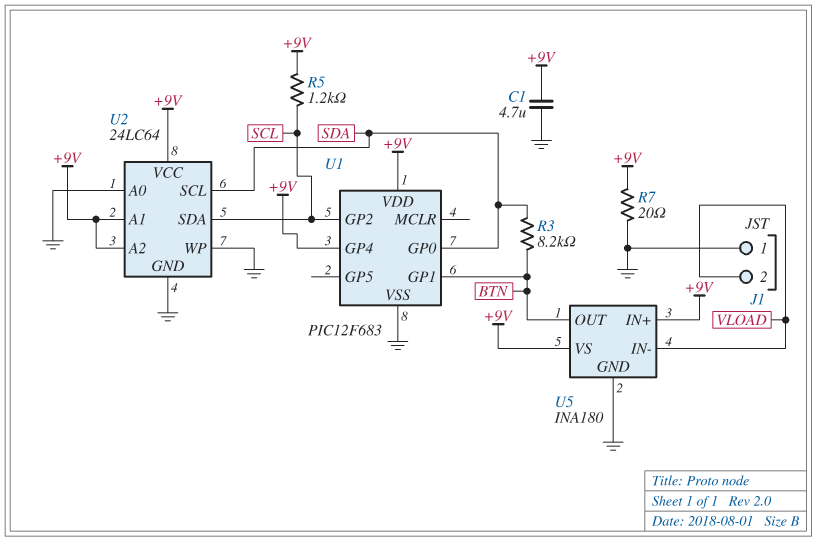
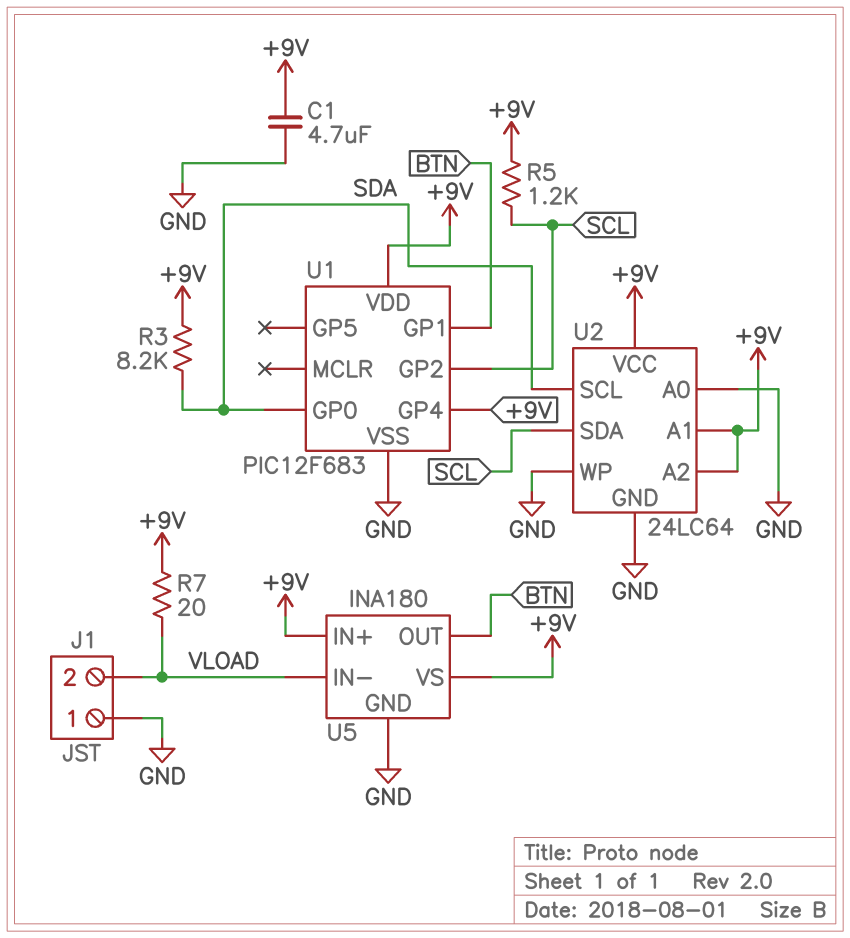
R3: 8.2k (BTN, SDA) -> 8.2k (+9V, SDA)
R7: 20 (+9V, GND) -> 20 (+9V, VLOAD)

